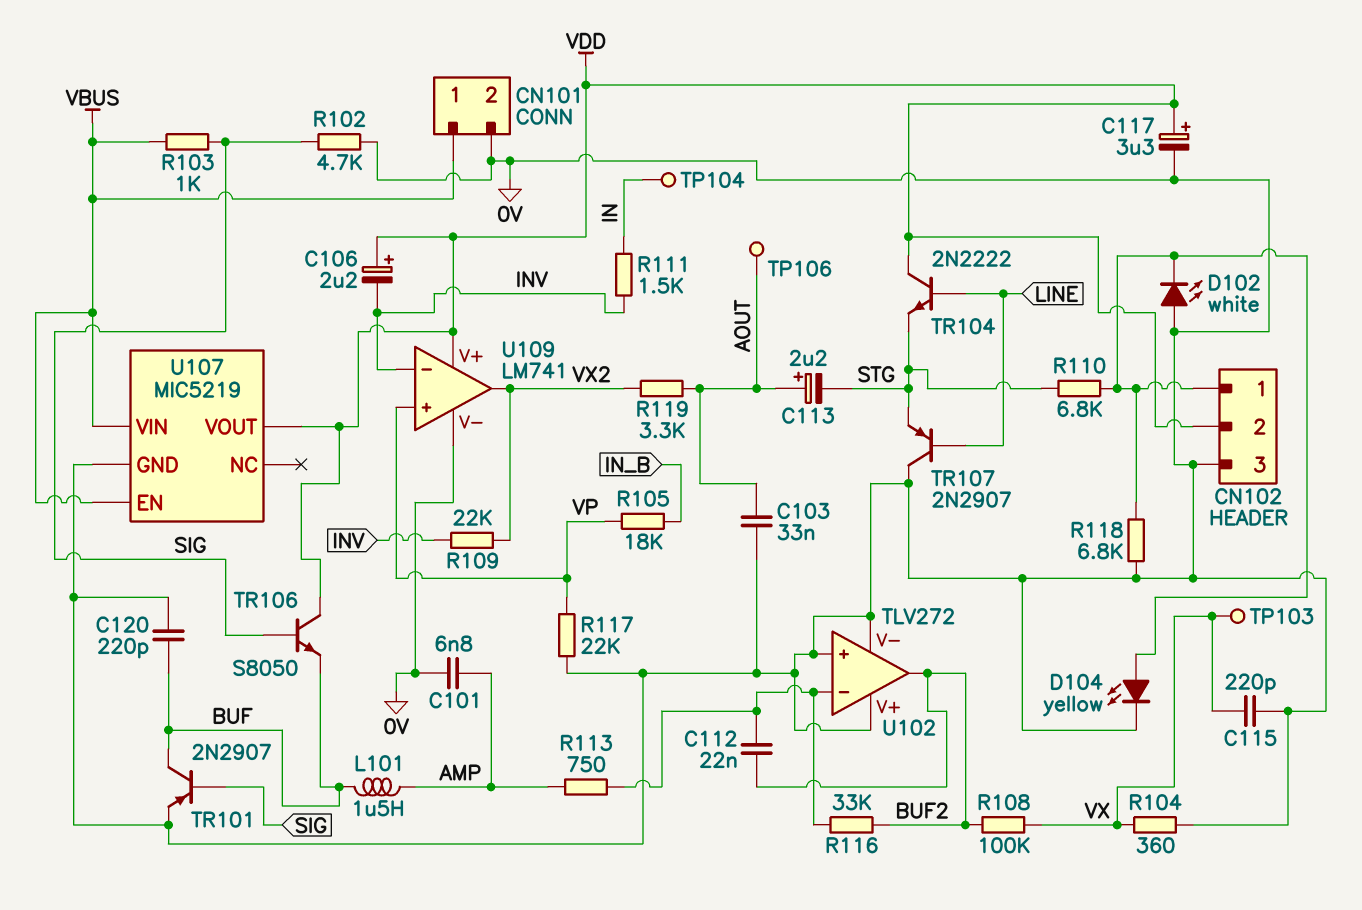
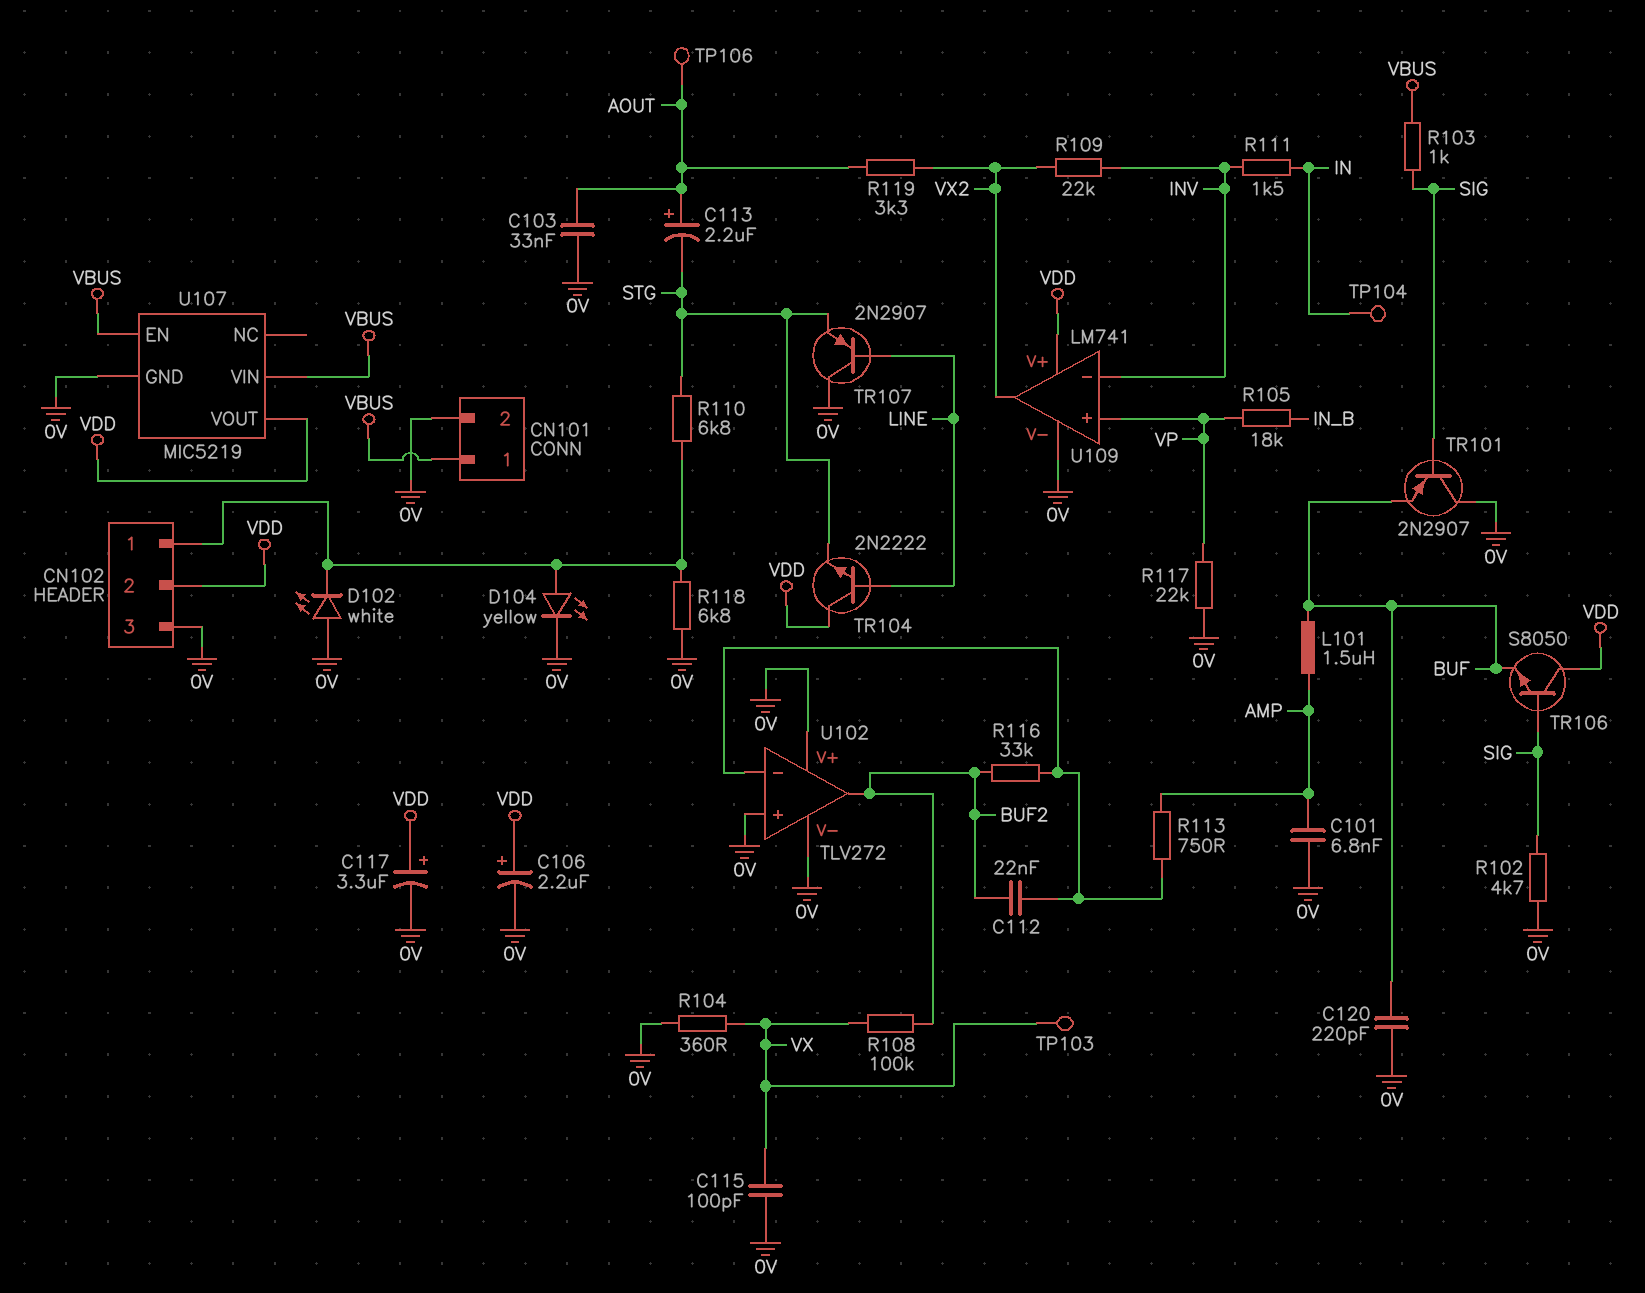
C106: 2.2uF (plus VDD, minus INV) -> 2.2uF (plus VDD, minus 0V)
C115: 220pF (0V, VX) -> 100pF (0V, VX)
TR101: PNP 2N2907 (B SIG, C BUF, E 0V) -> PNP 2N2907 (B SIG, C 0V, E BUF)

